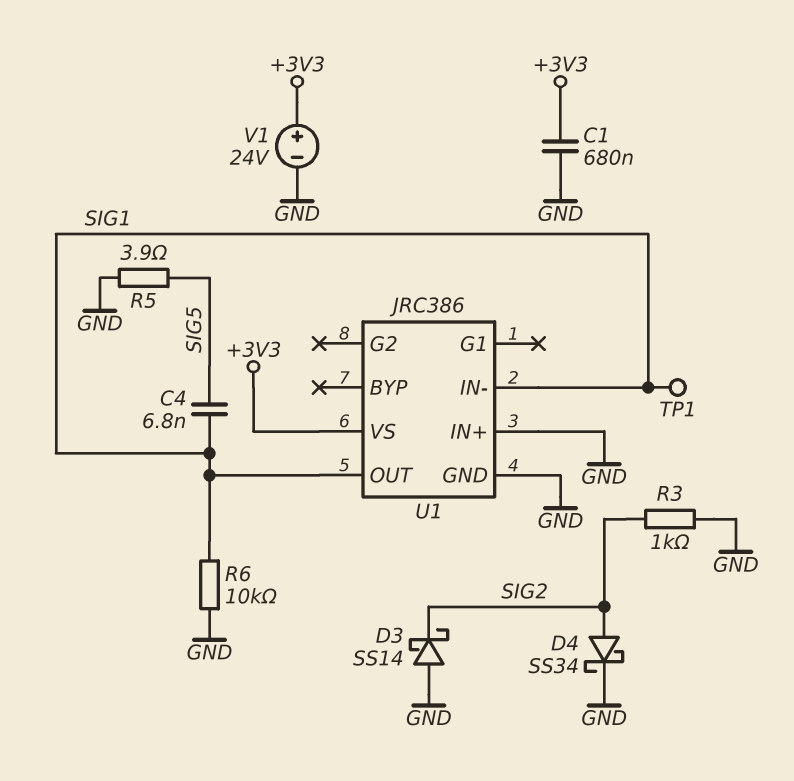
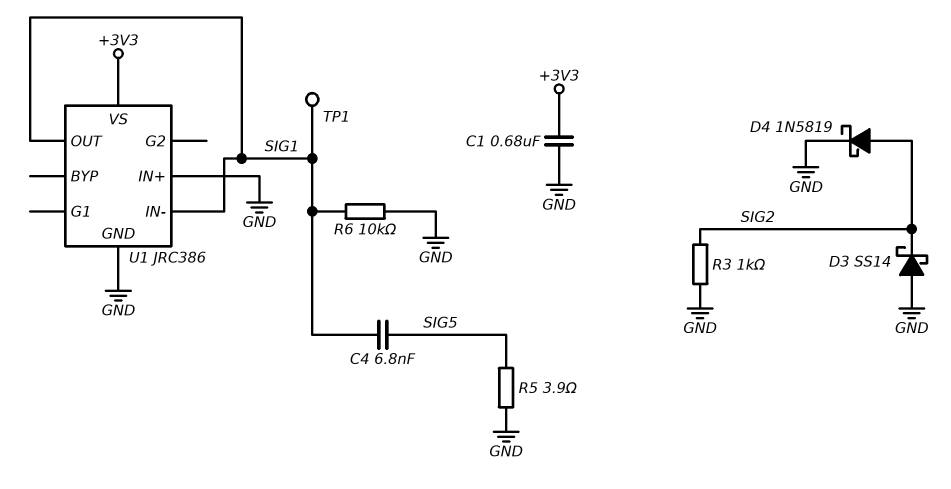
D4: schottky SS34 (A SIG2, K GND) -> schottky 1N5819 (A SIG2, K GND)
V1: 24V (plus +3V3, minus GND) -> none

